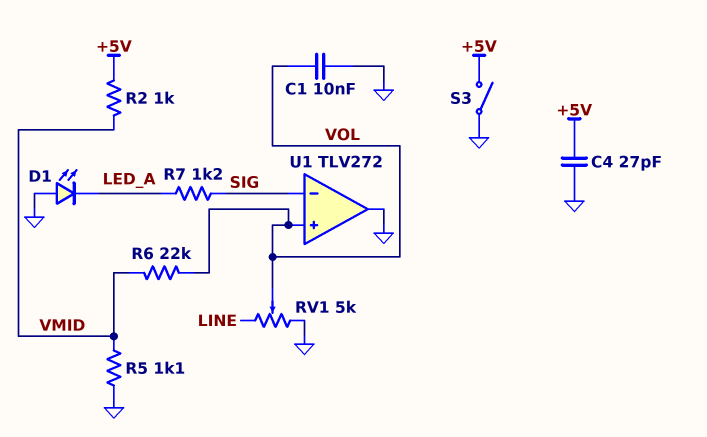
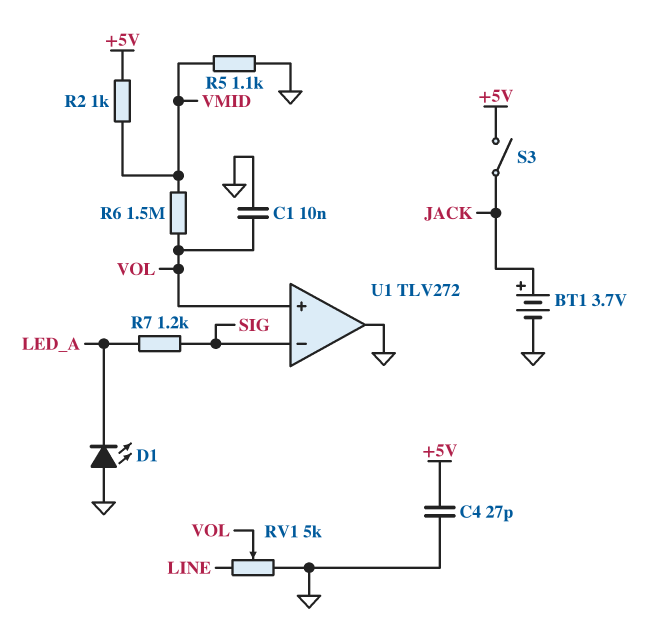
BT1: none -> 3.7V (plus JACK, minus GND)
R6: 22k (VMID, VOL) -> 1.5M (VMID, VOL)
S3: switch (+5V, GND) -> switch (+5V, JACK)

